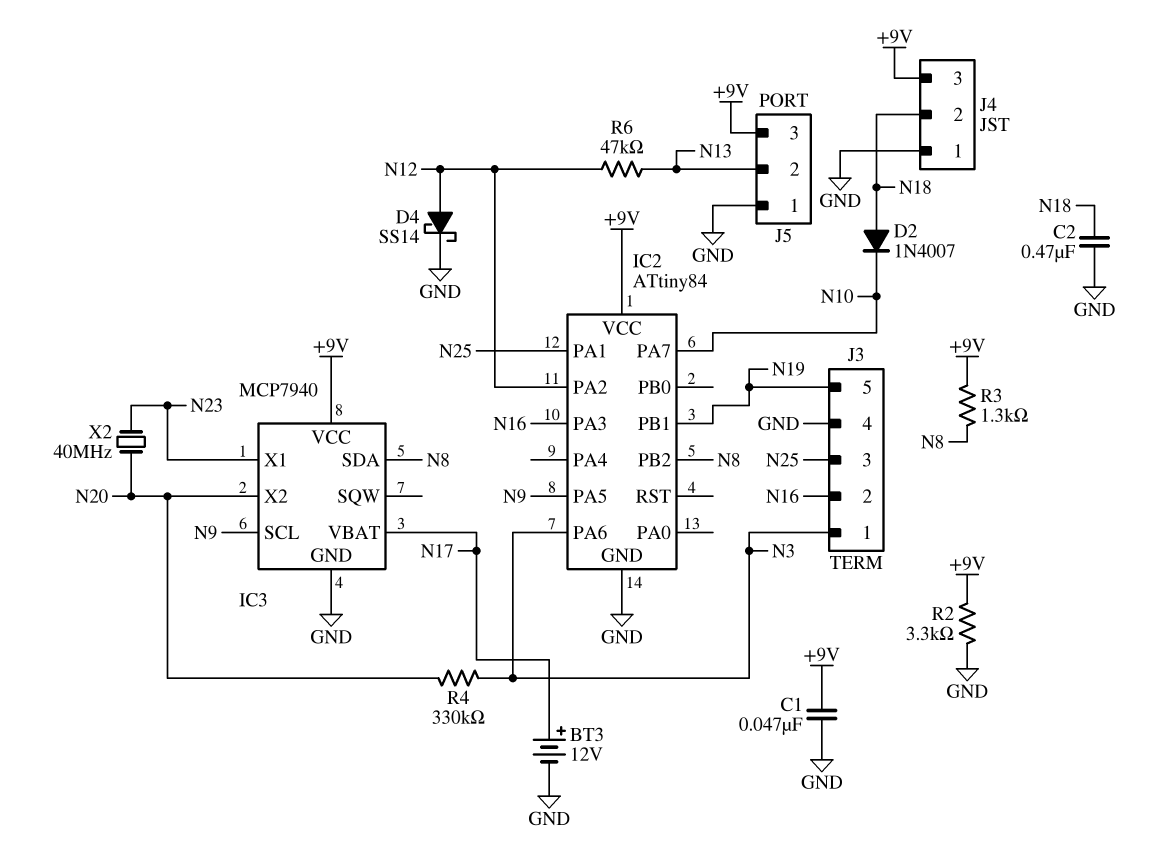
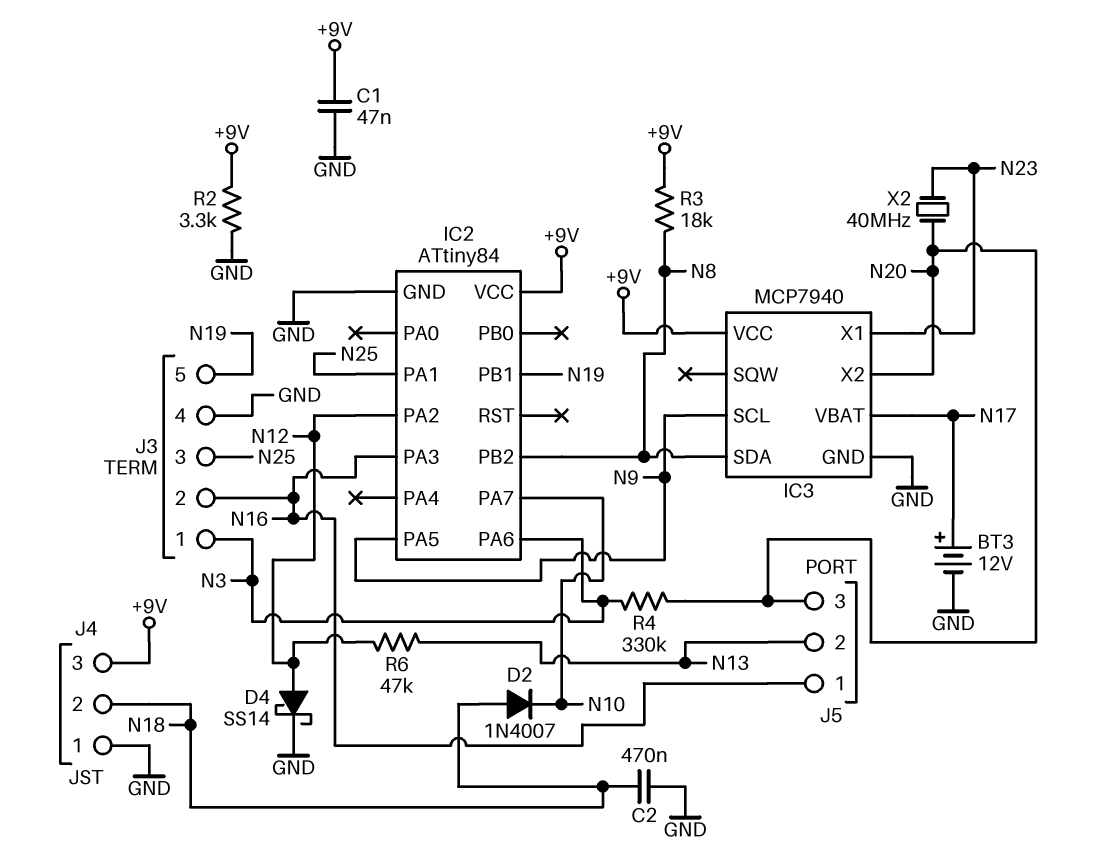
J5 pin 1: GND -> N16
J5 pin 3: +9V -> N20
R3: 1.3k (+9V, N8) -> 18k (+9V, N8)

